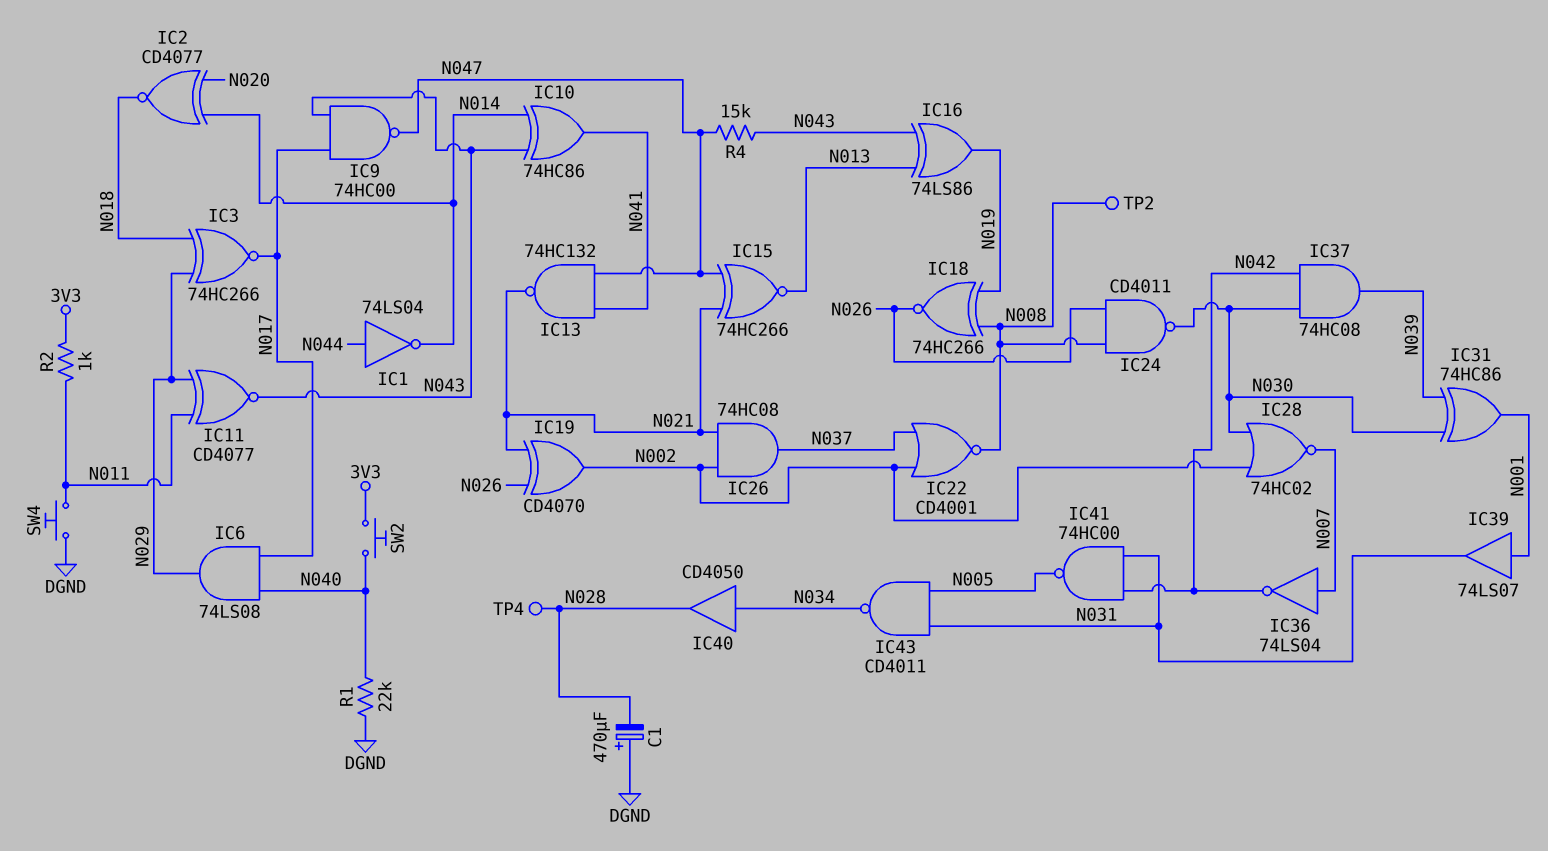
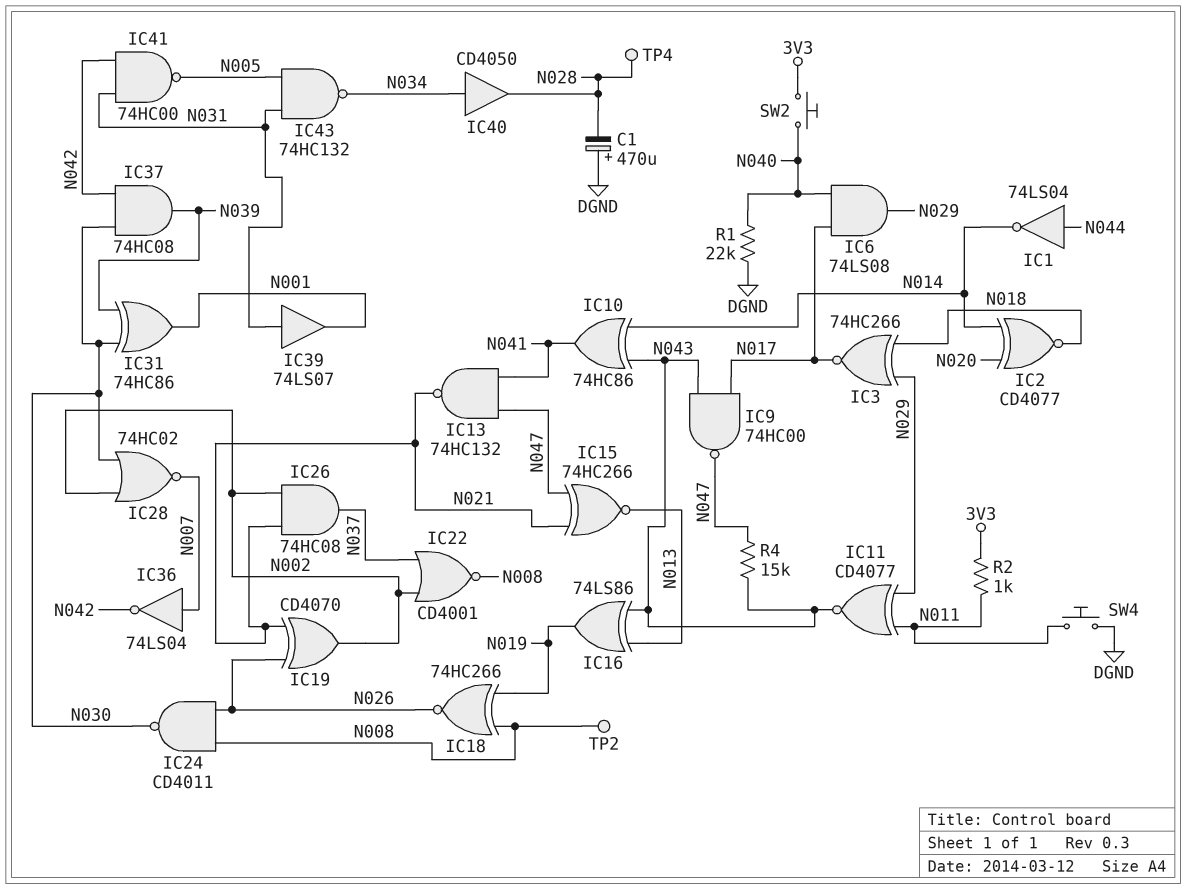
IC39: buffer 74LS07 (in N001, out N031) -> buffer 74LS07 (in N031, out N001)
IC43: NAND CD4011 (in N005, in N031, out N034) -> NAND 74HC132 (in N005, in N031, out N034)

